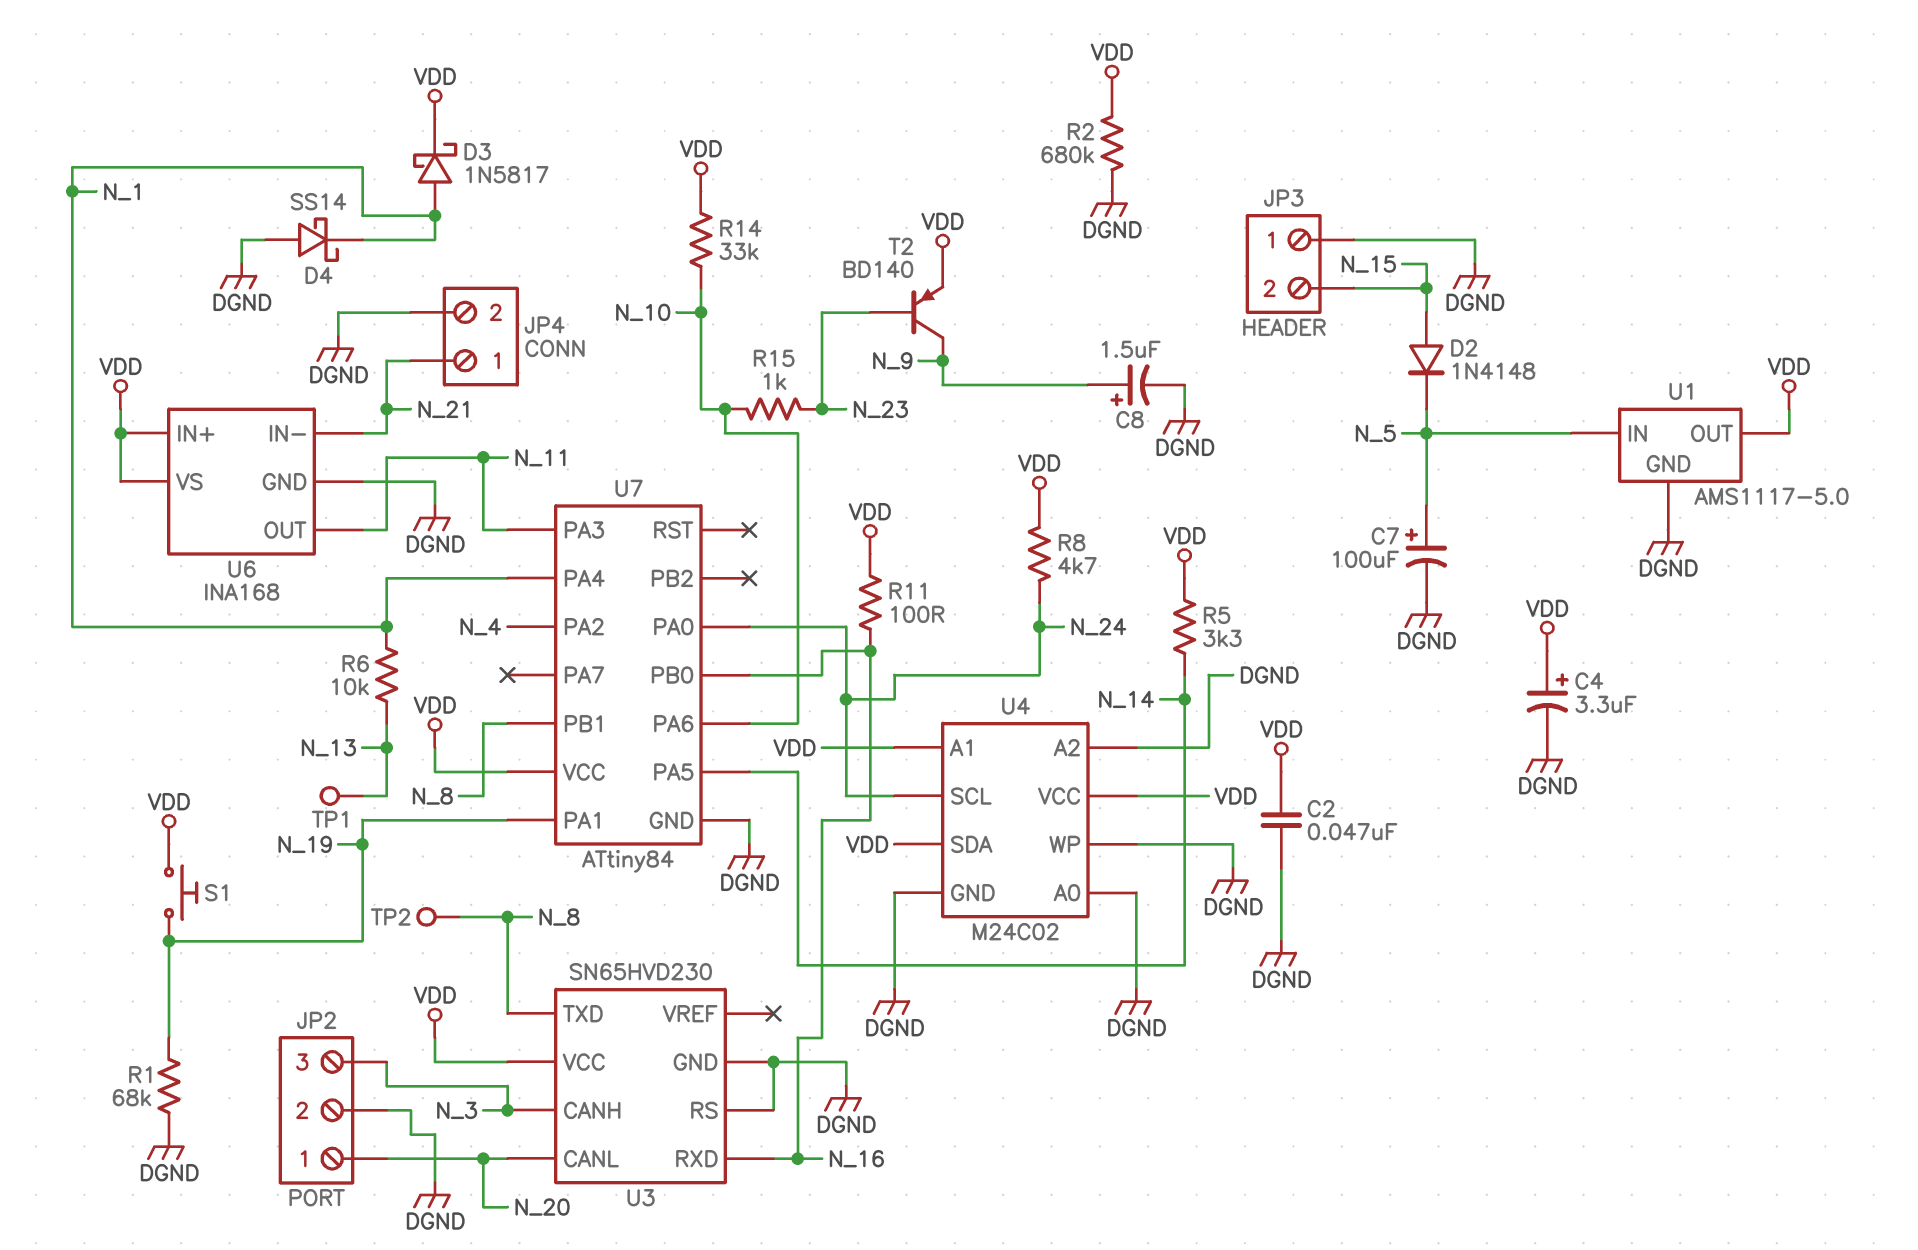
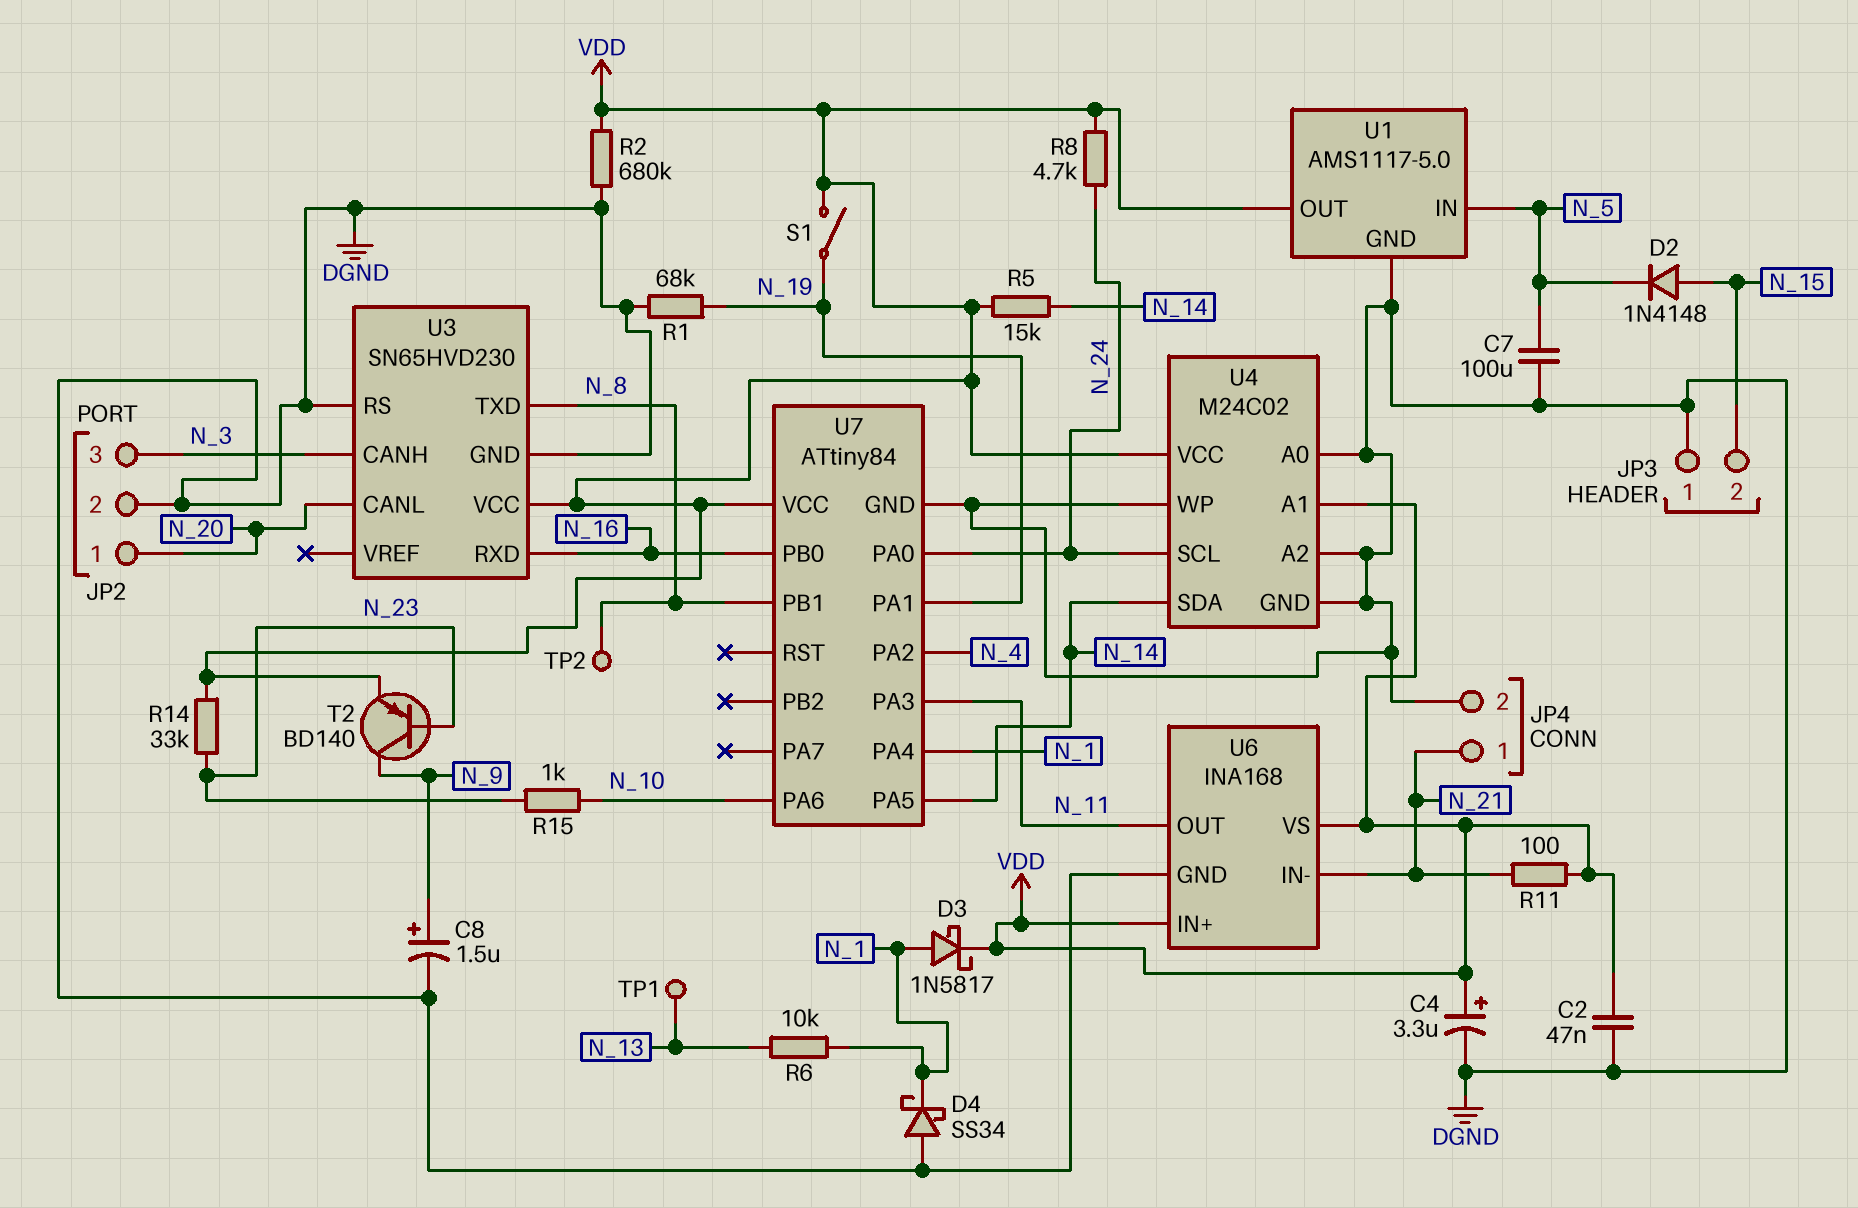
C7: 100uF (plus N_5, minus DGND) -> 100uF (DGND, N_5)
D4: schottky SS14 (A DGND, K N_1) -> schottky SS34 (A DGND, K N_1)
R5: 3.3k (N_14, VDD) -> 15k (N_14, VDD)
R11: 100 (N_16, VDD) -> 100 (N_21, VDD)
R14: 33k (N_10, VDD) -> 33k (N_23, VDD)
S1: button (N_19, VDD) -> switch (N_19, VDD)
U4 pin SDA: VDD -> N_14

